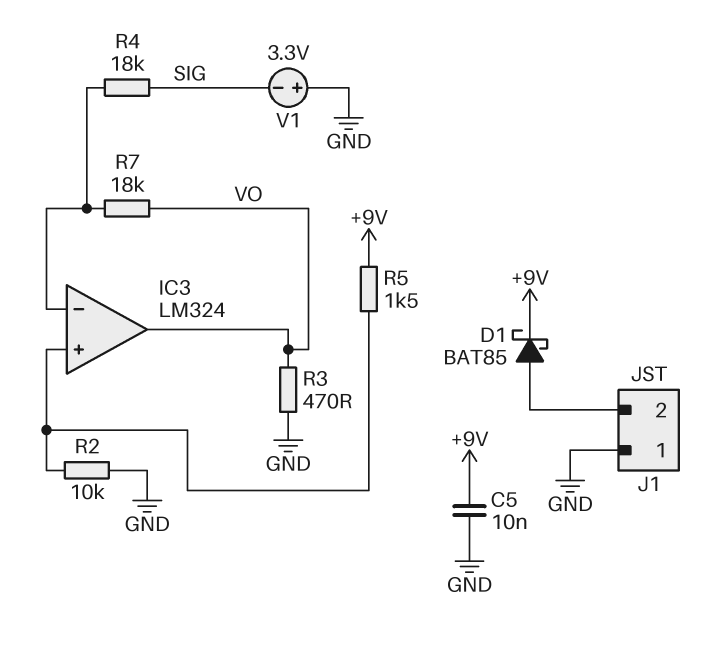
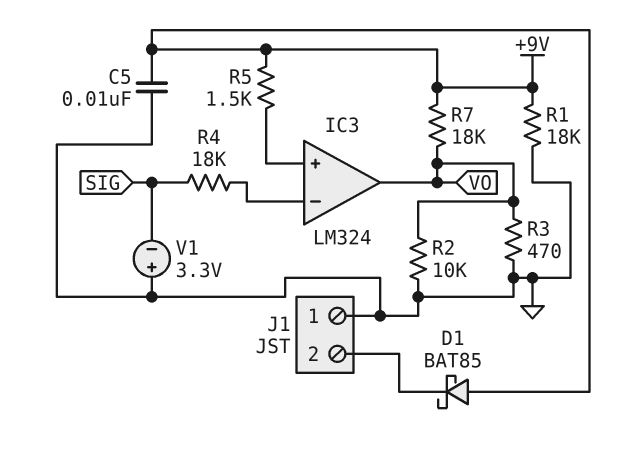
D1: schottky BAT85 (A J1/2, K +9V) -> schottky BAT85 (A +9V, K J1/2)
R1: none -> 18k (+9V, GND)
R2: 10k (GND, IC3/in+) -> 10k (GND, VO)
R7: 18k (IC3/in-, VO) -> 18k (+9V, VO)

